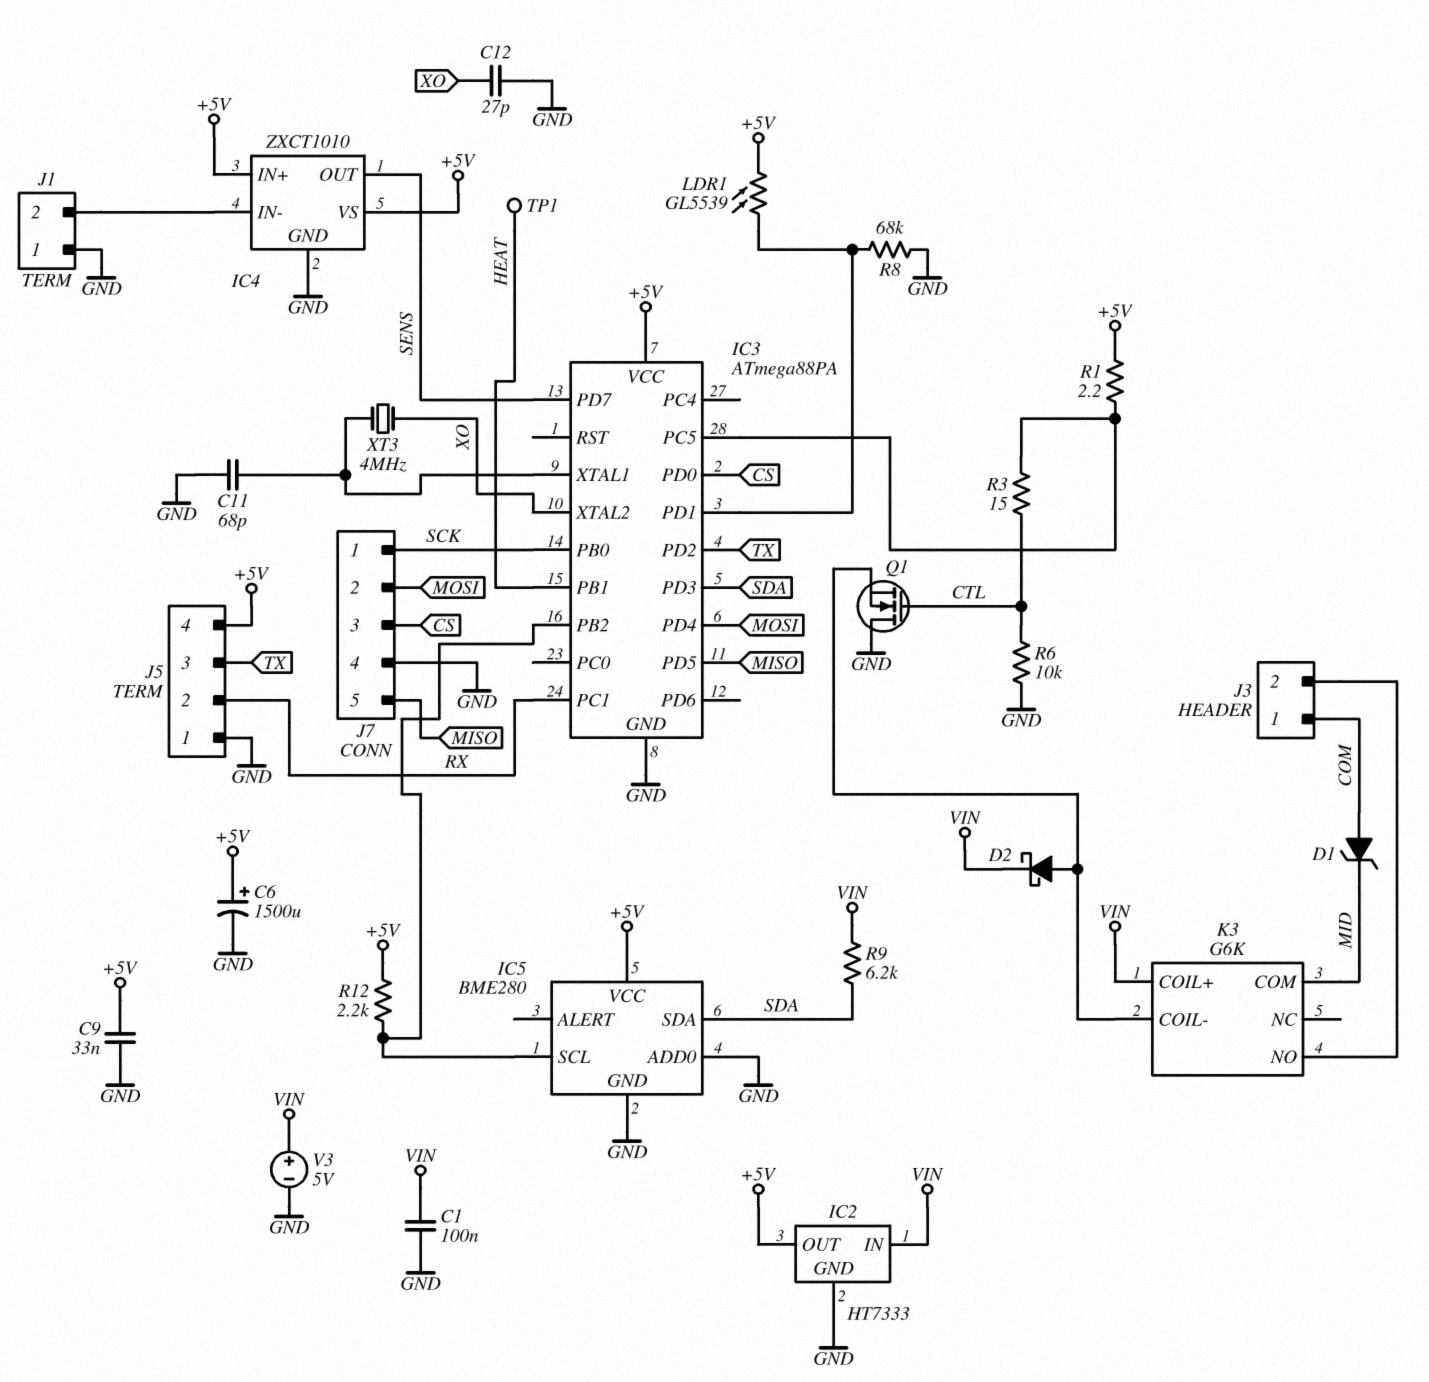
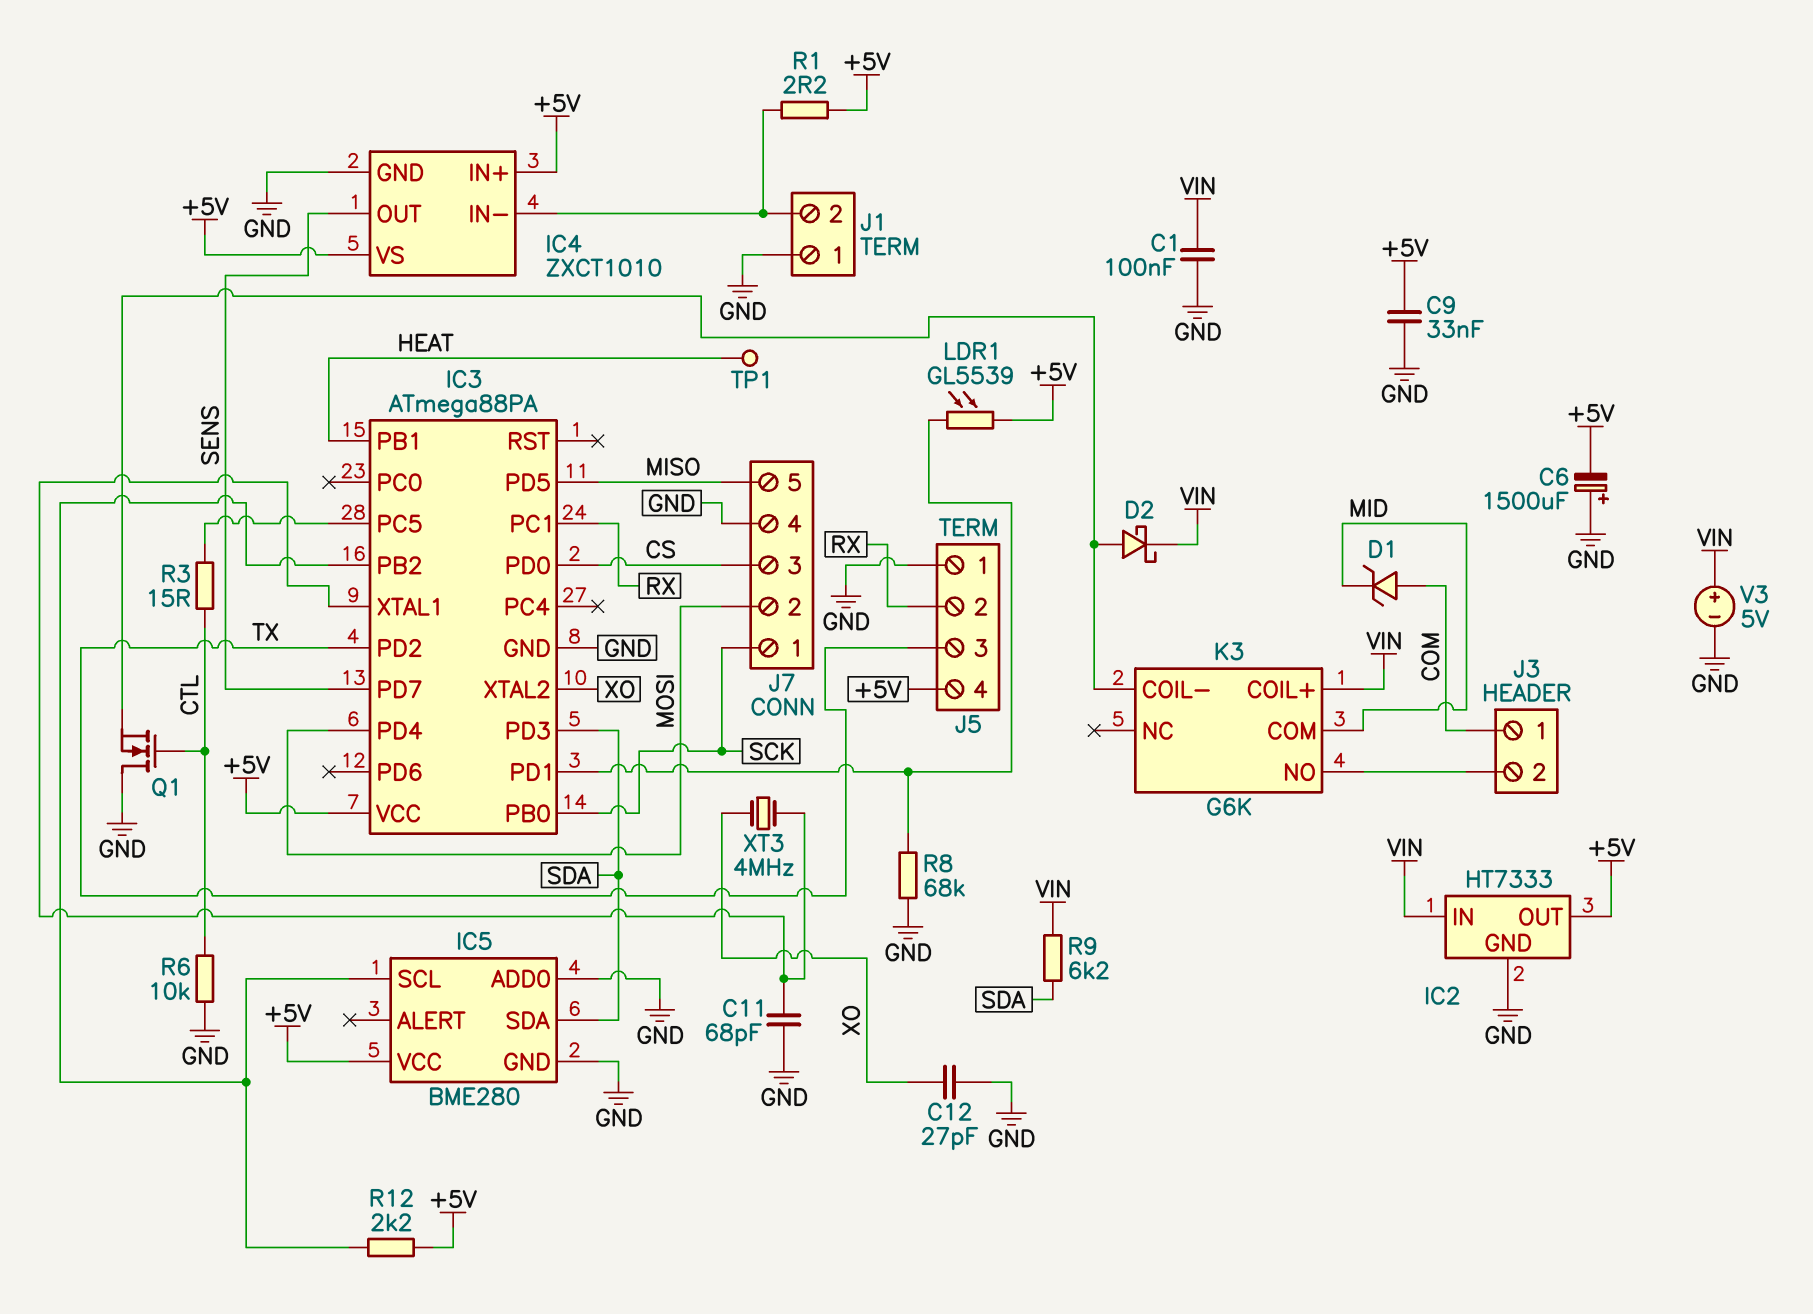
C6: 1500uF (plus +5V, minus GND) -> 1500uF (plus GND, minus +5V)
R1: 2.2 (+5V, IC3/PC5) -> 2.2 (+5V, IC4/IN-)

